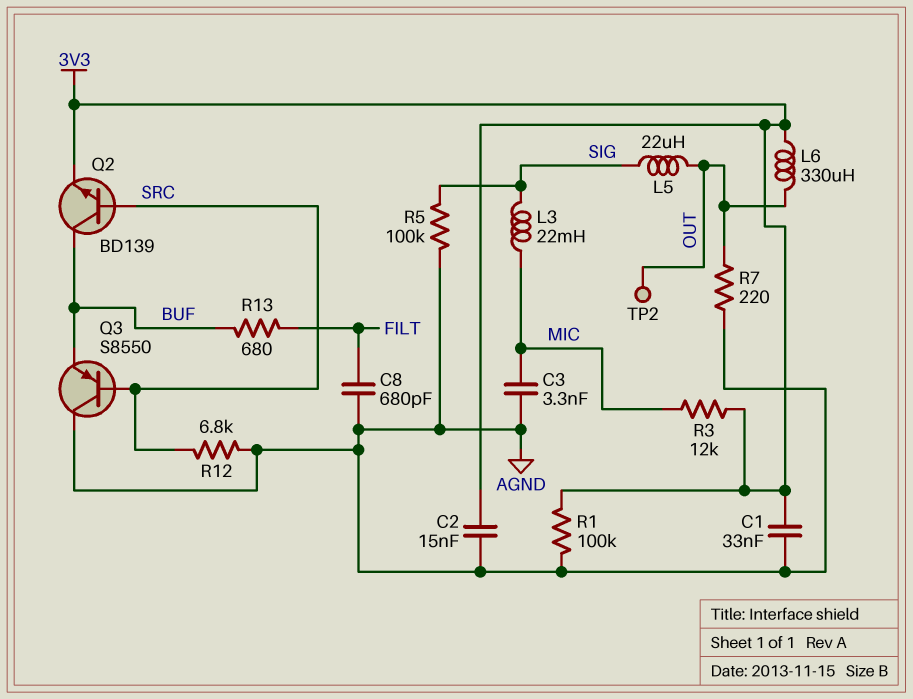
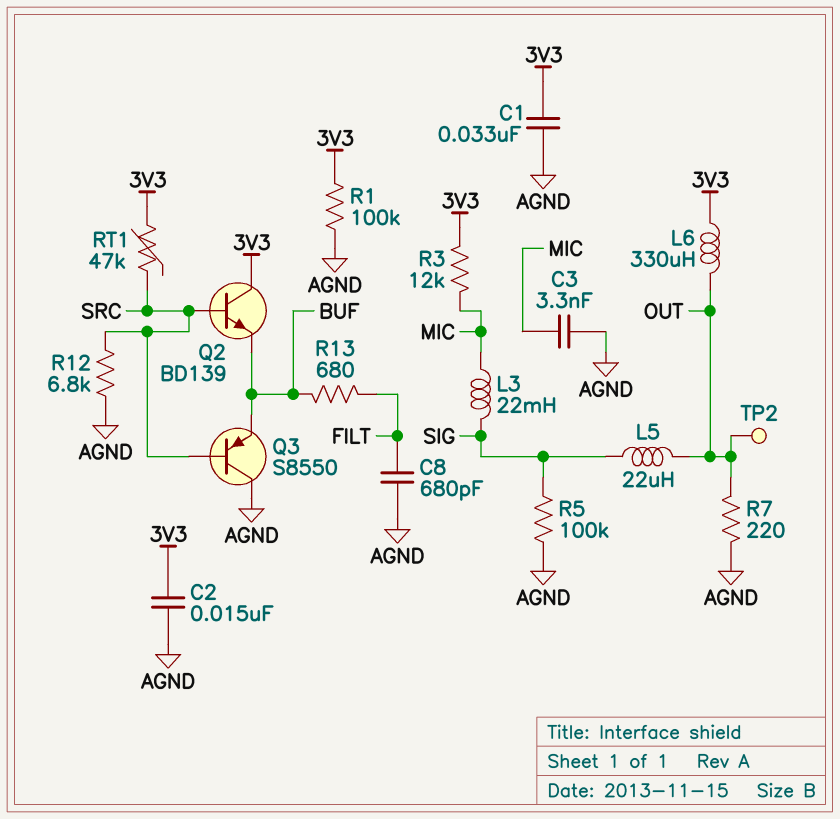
Q2: NPN BD139 (B SRC, C BUF, E 3V3) -> NPN BD139 (B SRC, C 3V3, E BUF)
RT1: none -> 47k (3V3, SRC)

